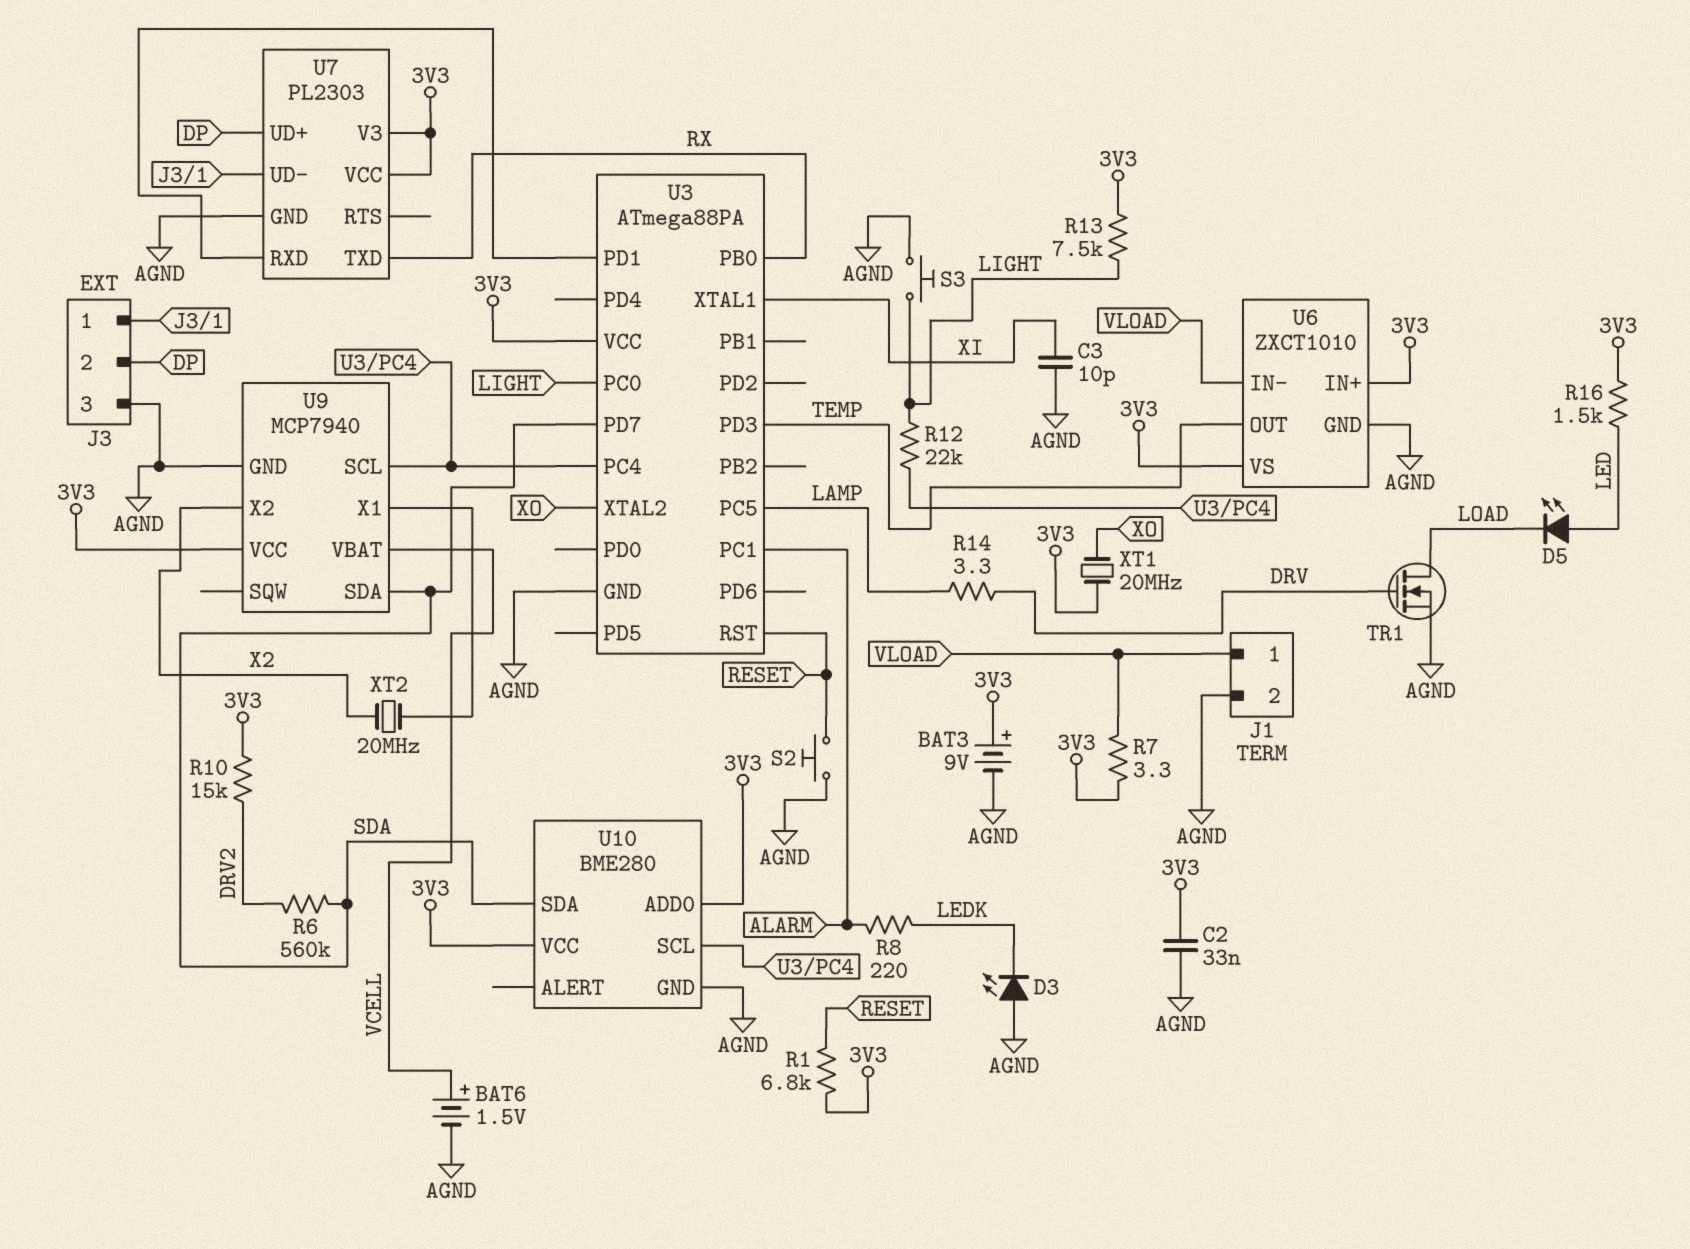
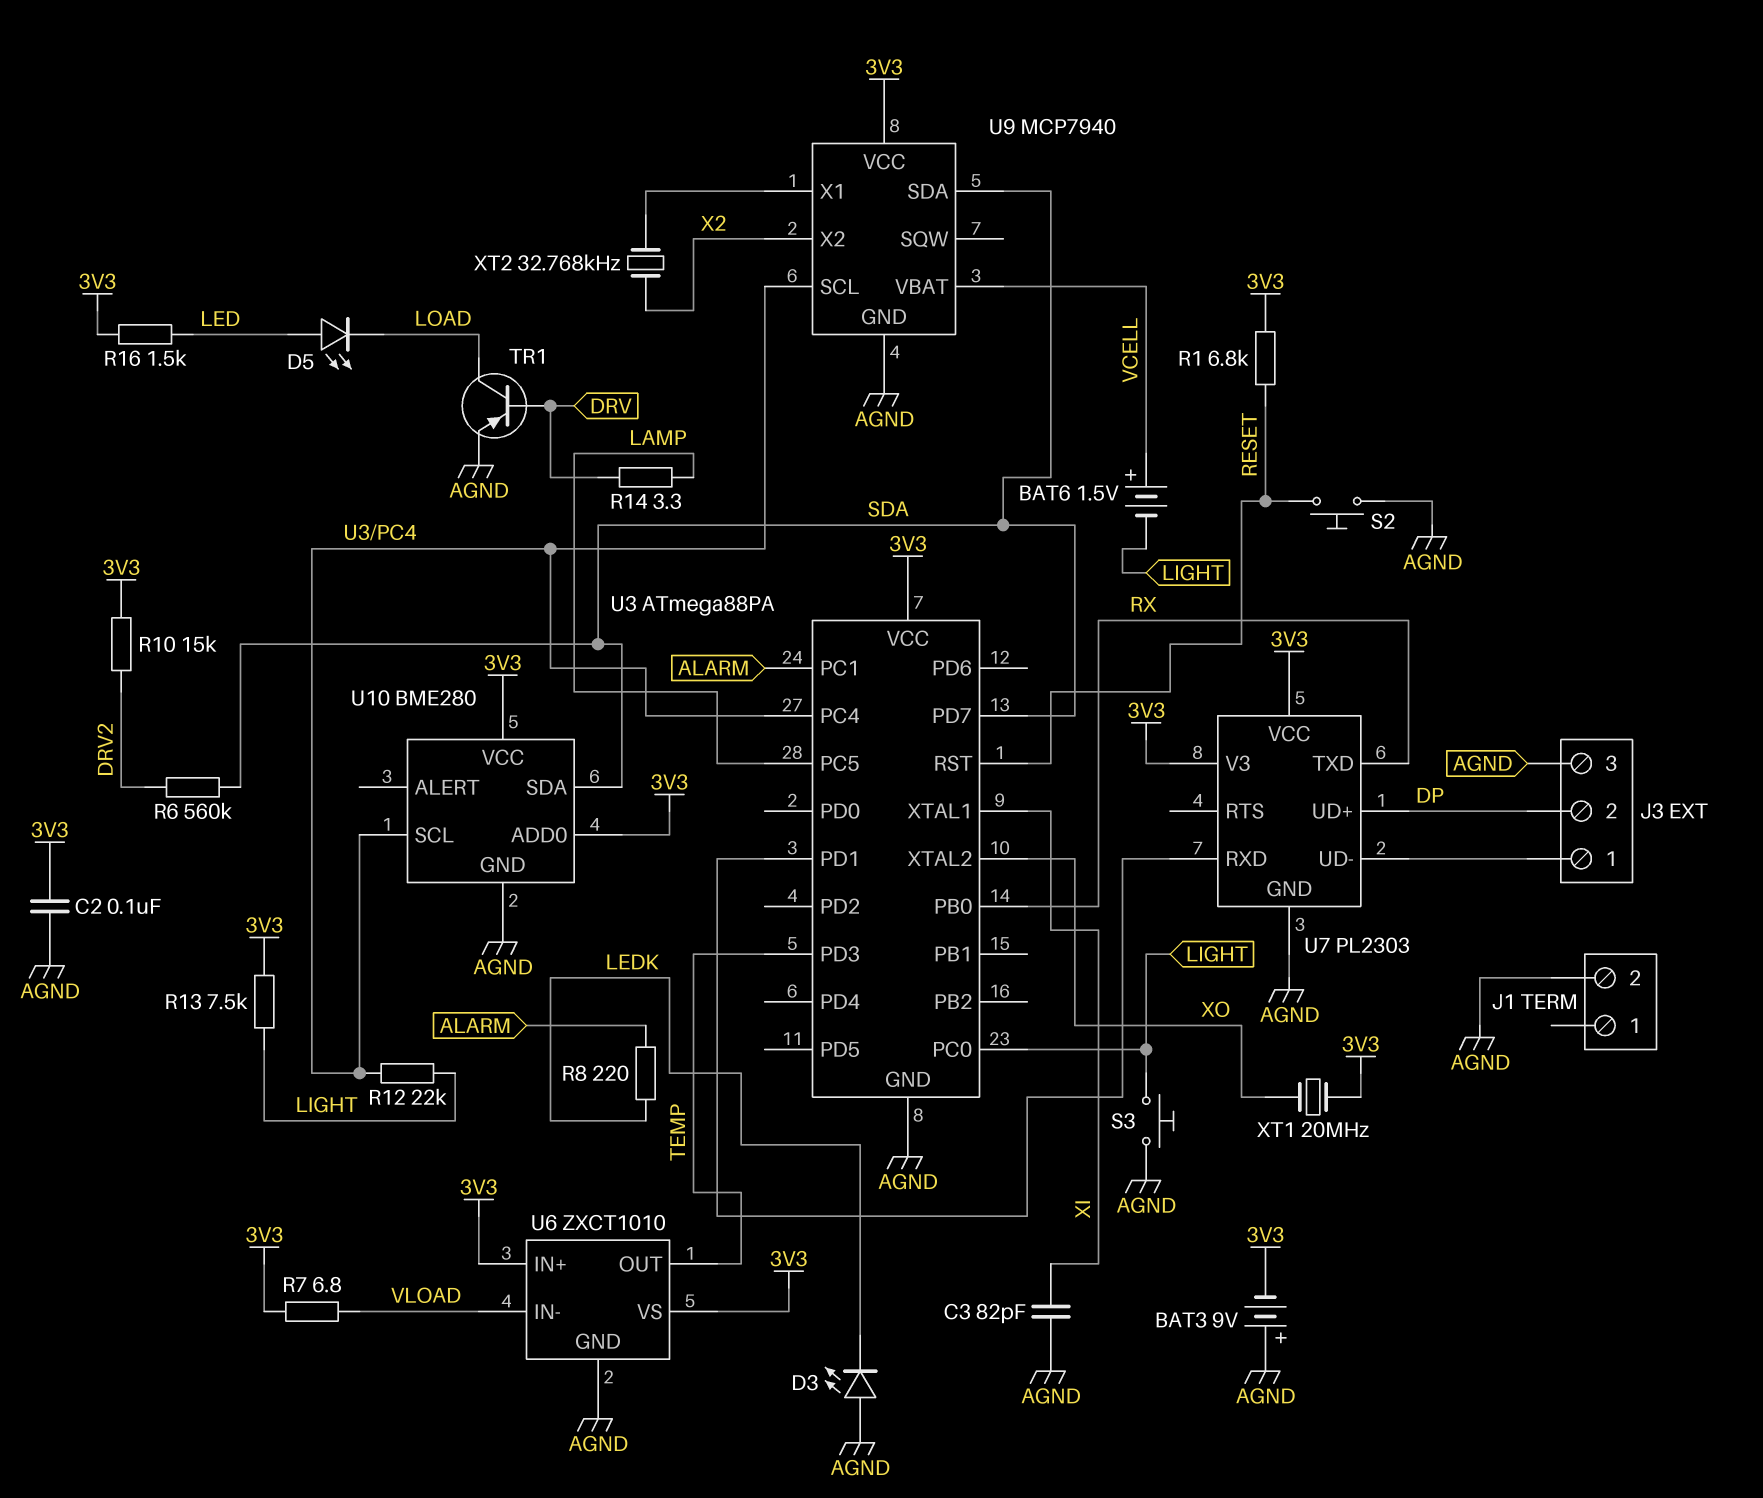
BAT3: 9V (plus 3V3, minus AGND) -> 9V (plus AGND, minus 3V3)
BAT6: 1.5V (plus VCELL, minus AGND) -> 1.5V (plus VCELL, minus LIGHT)
C2: 33nF (3V3, AGND) -> 100nF (3V3, AGND)
C3: 10pF (AGND, XI) -> 82pF (AGND, XI)
J1 pin 1: VLOAD -> none
R7: 3.3 (3V3, VLOAD) -> 6.8 (3V3, VLOAD)
TR1: NMOS (G DRV, D LOAD, S AGND) -> PNP (B DRV, C LOAD, E AGND)
XT2: 20MHz (U9/X1, X2) -> 32.768kHz (U9/X1, X2)

